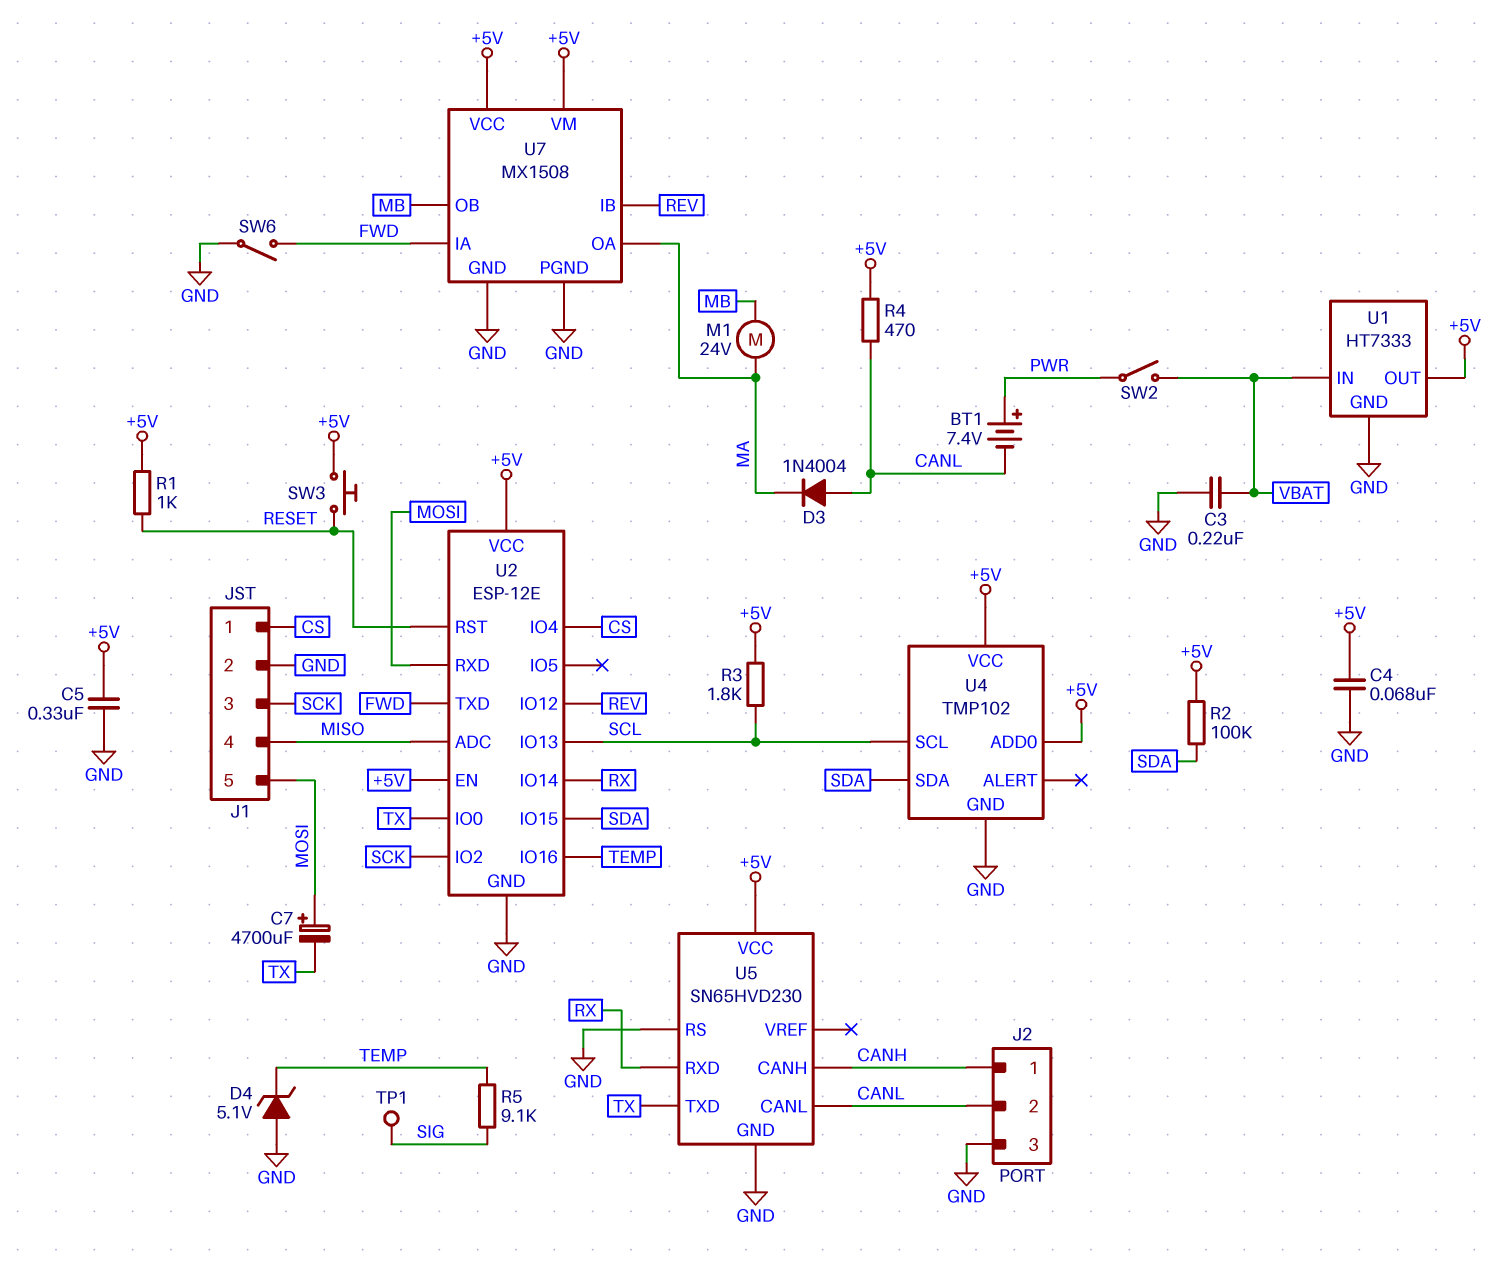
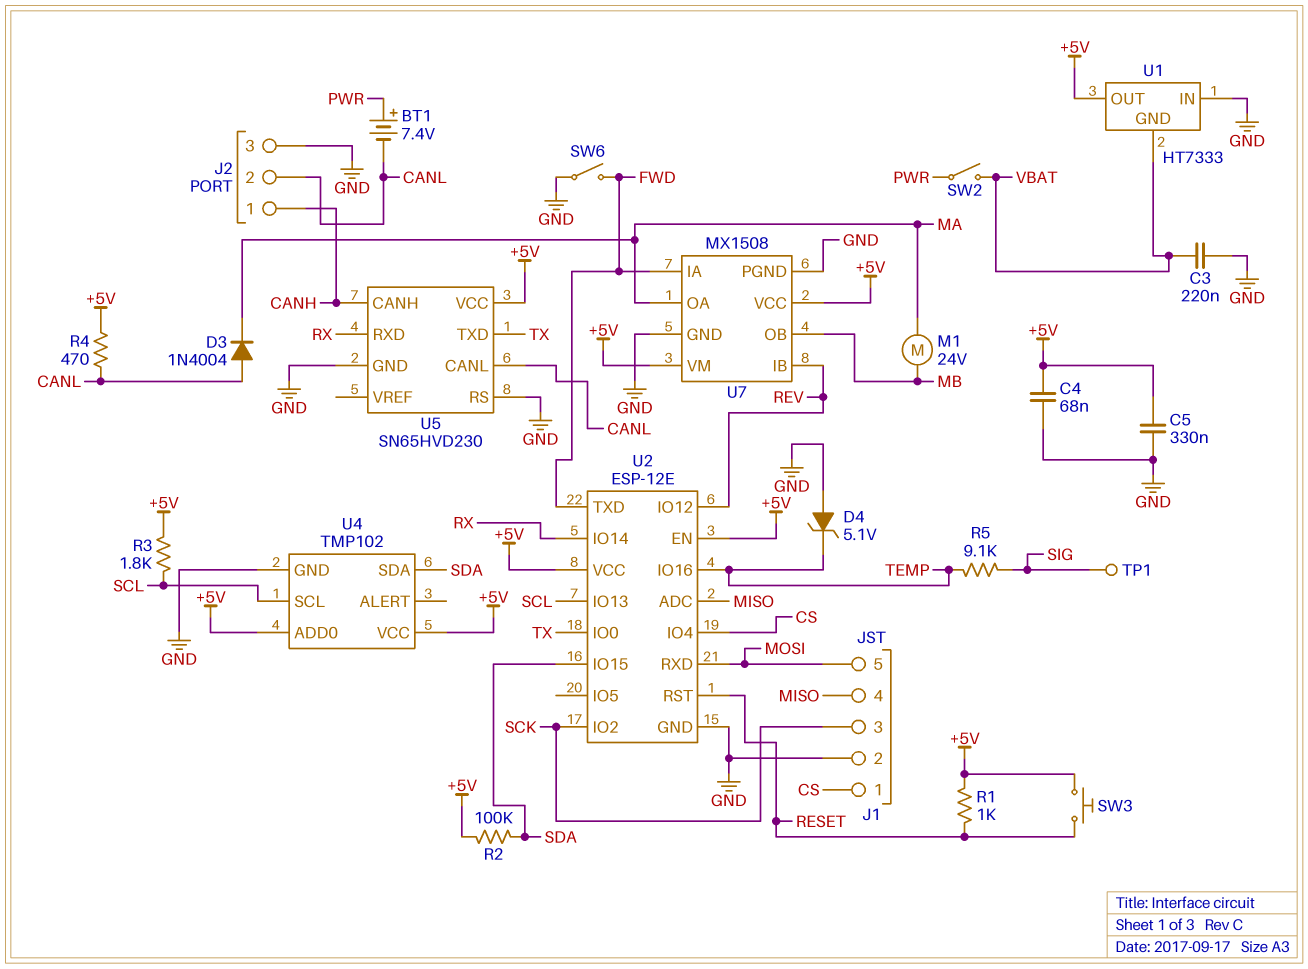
C7: 4700uF (plus MOSI, minus TX) -> none
U1 pin GND: GND -> VBAT
U1 pin IN: VBAT -> GND

